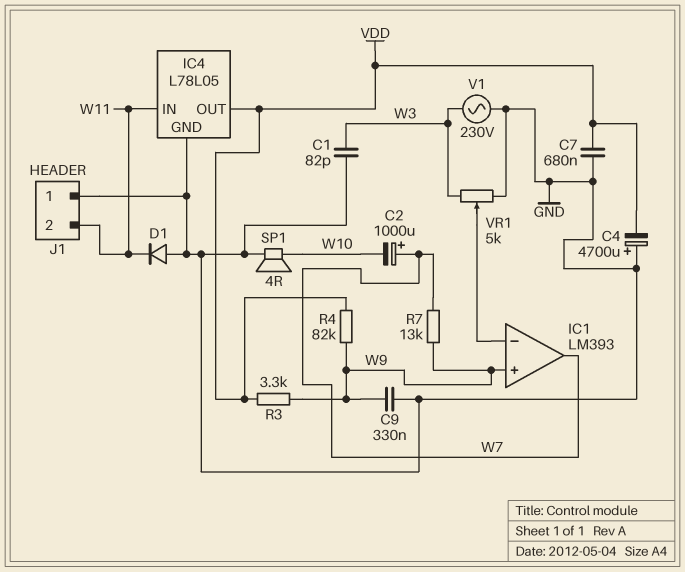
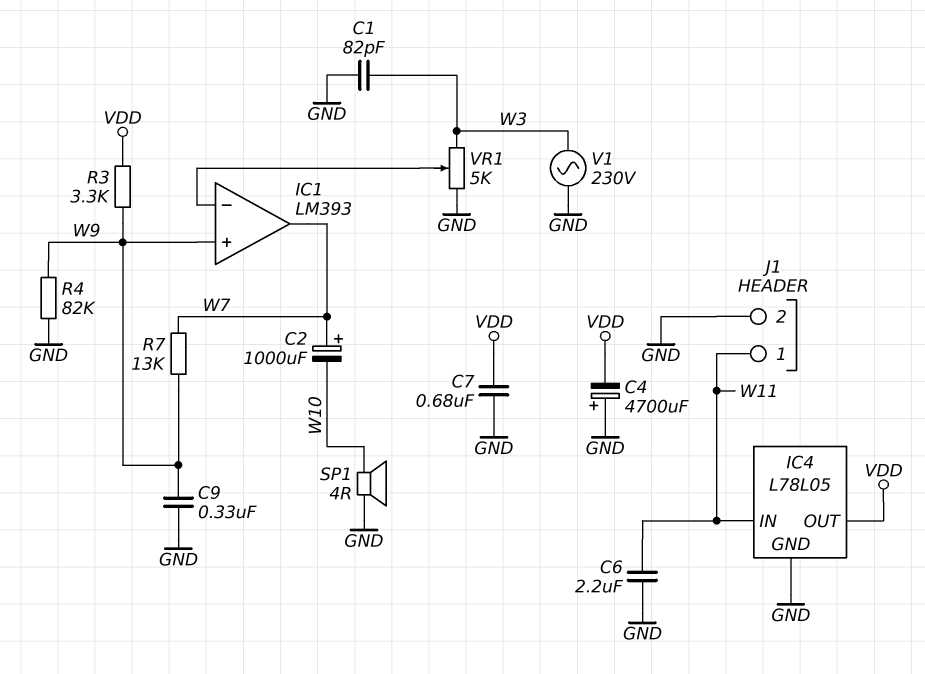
C6: none -> 2.2uF (GND, W11)
D1: diode (A GND, K W11) -> none
J1 pin 1: GND -> W11
J1 pin 2: W11 -> GND
R4: 82k (VDD, W9) -> 82k (GND, W9)

